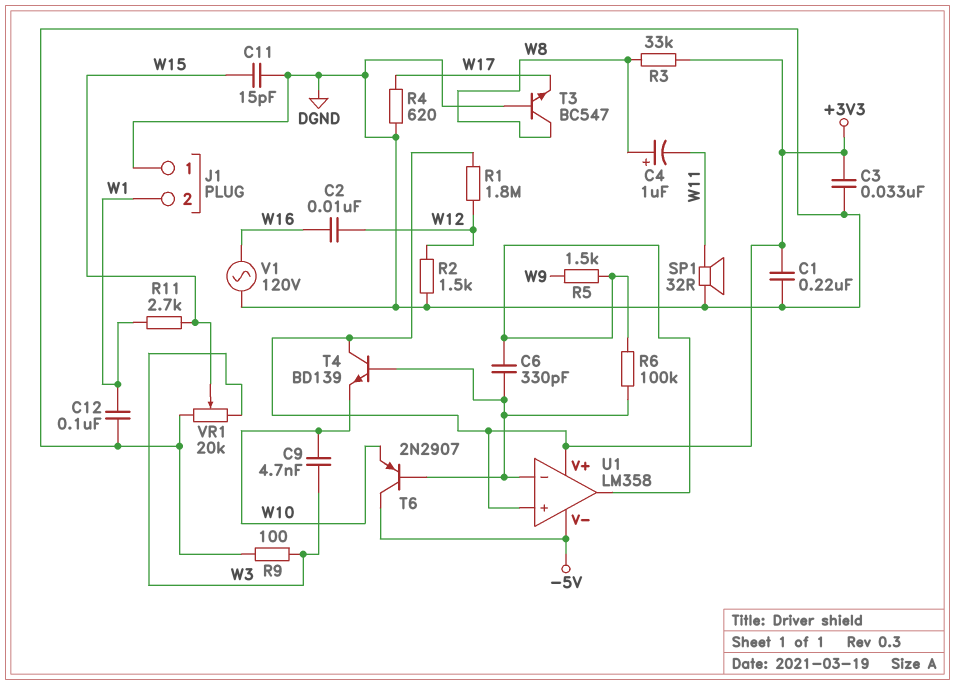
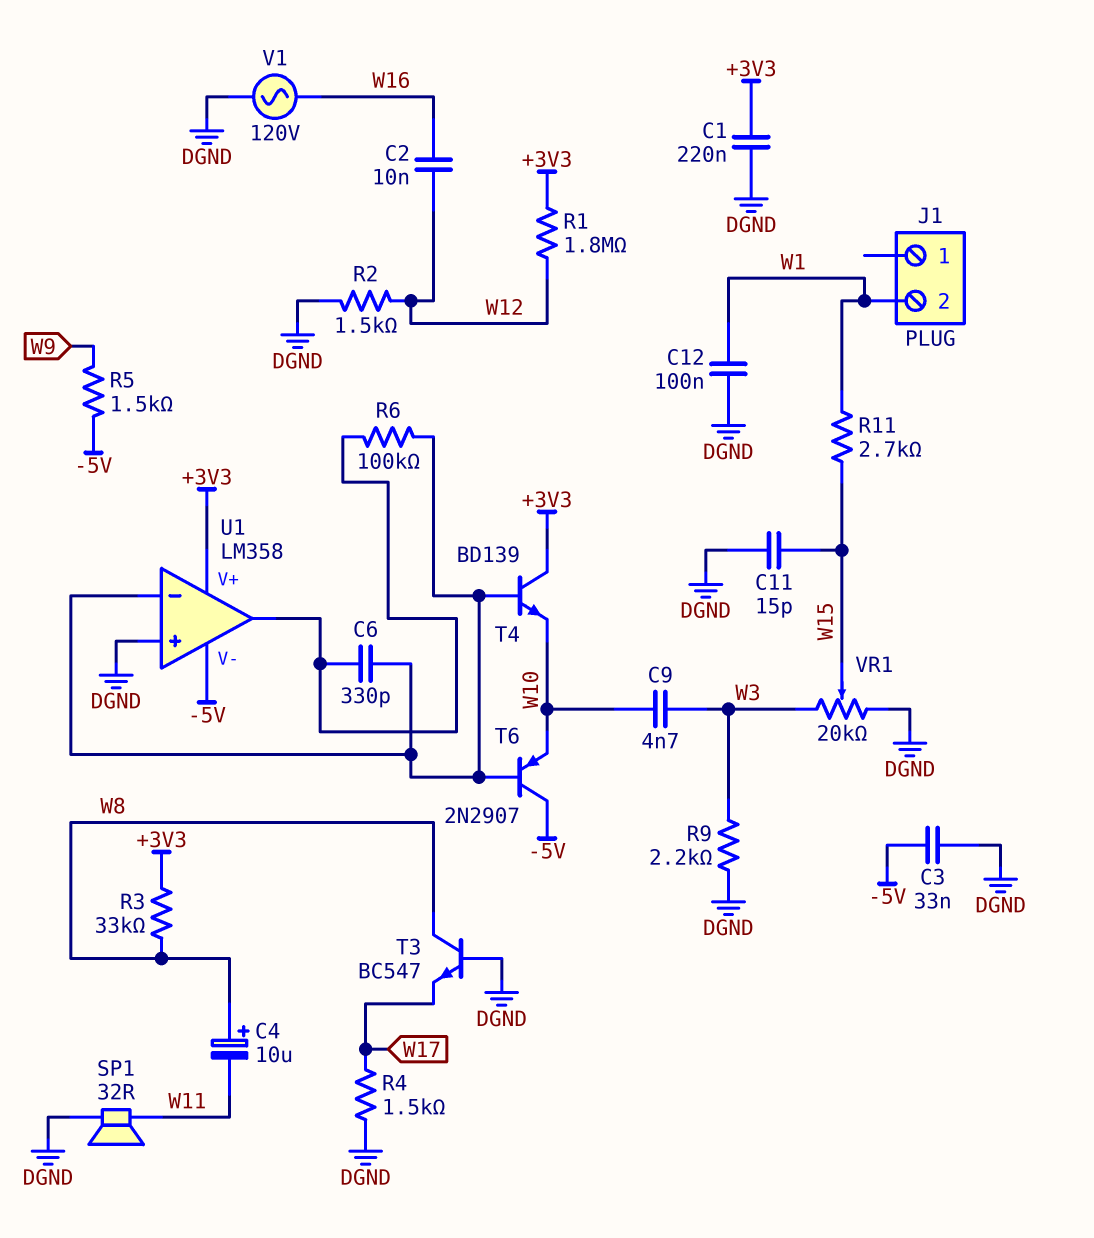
C3: 33nF (+3V3, DGND) -> 33nF (-5V, DGND)
C4: 1uF (plus W8, minus W11) -> 10uF (plus W8, minus W11)
J1 pin 1: DGND -> none
R4: 620 (DGND, W17) -> 1.5k (DGND, W17)
R5: 1.5k (U1/out, W9) -> 1.5k (-5V, W9)
R9: 100 (DGND, W3) -> 2.2k (DGND, W3)
U1 pin in+: +3V3 -> DGND

